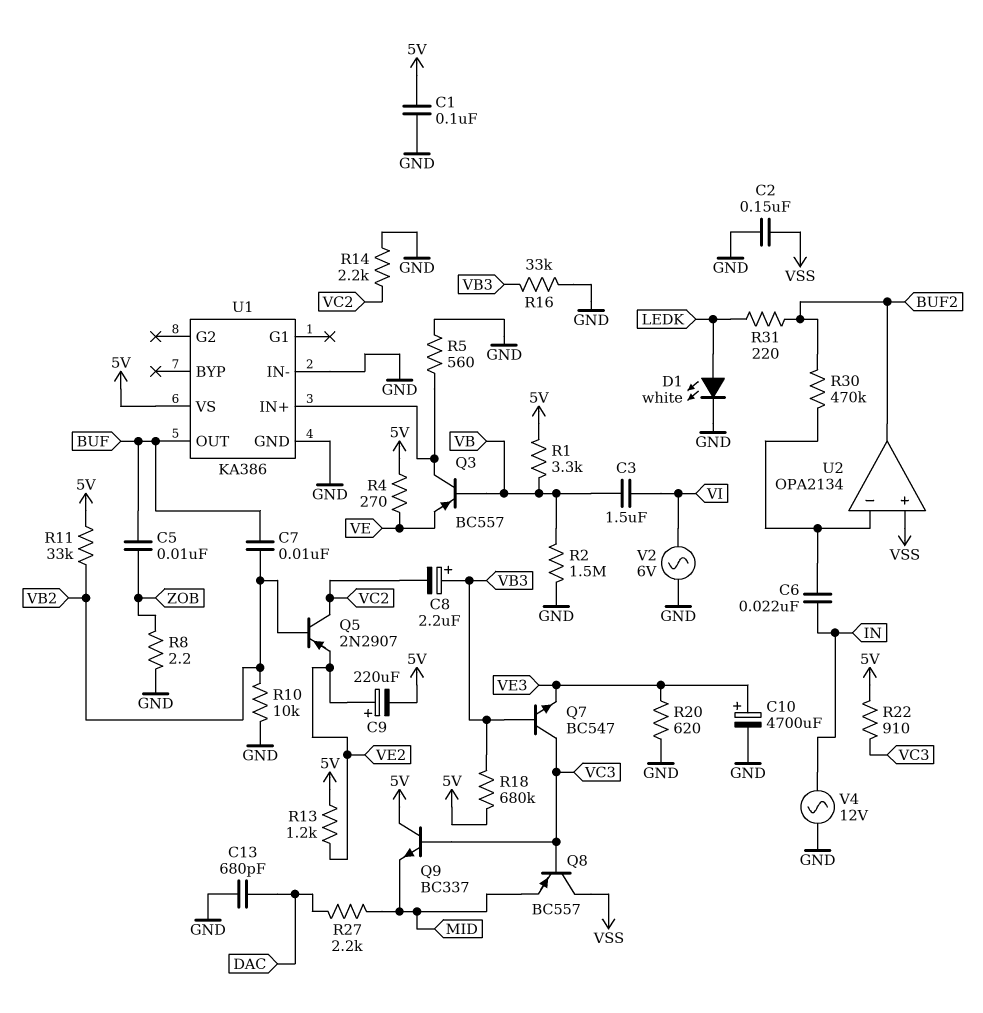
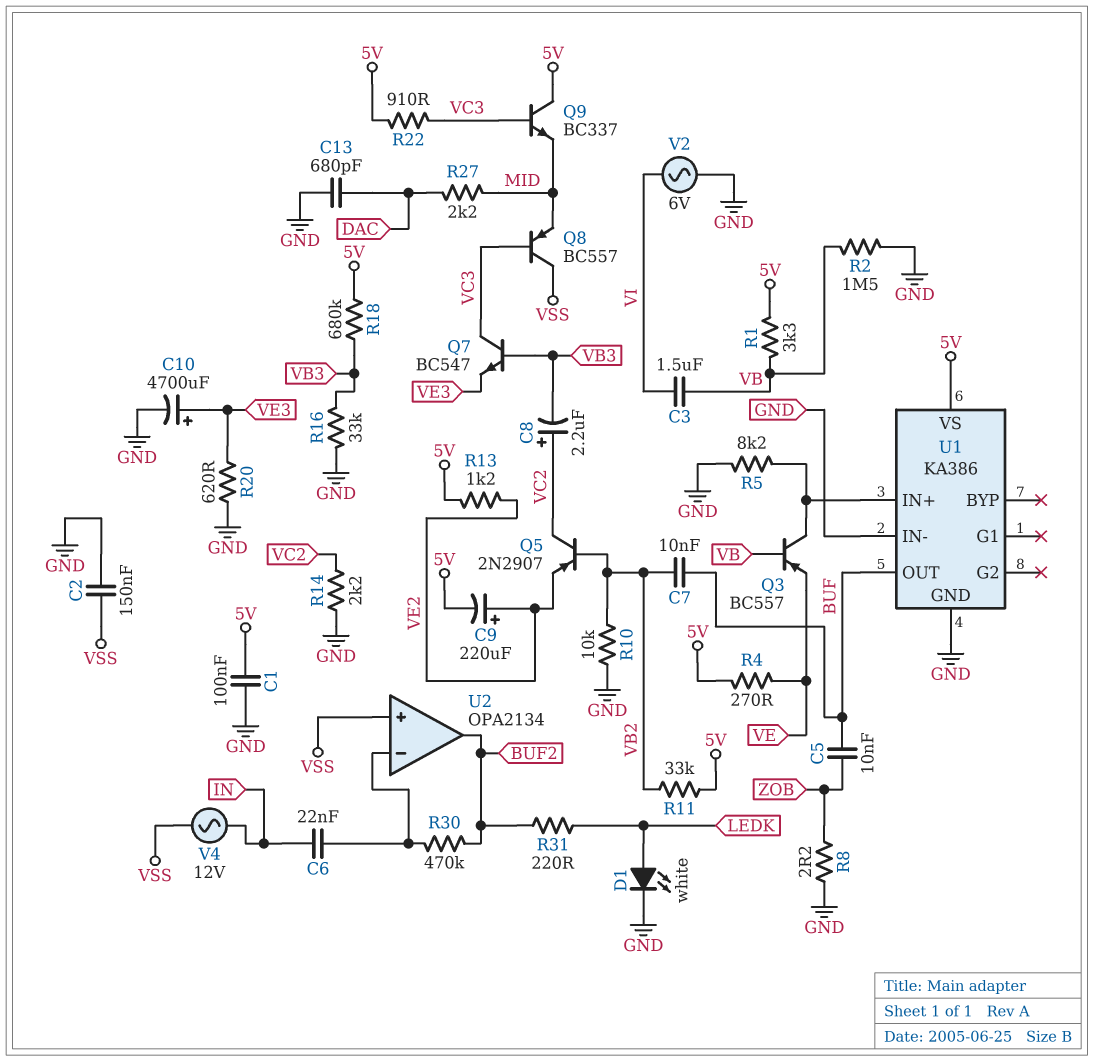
C8: 2.2uF (plus VB3, minus VC2) -> 2.2uF (plus VC2, minus VB3)
R5: 560 (GND, U1/IN+) -> 8.2k (GND, U1/IN+)
V4: AC 12V (GND, IN) -> AC 12V (IN, VSS)

